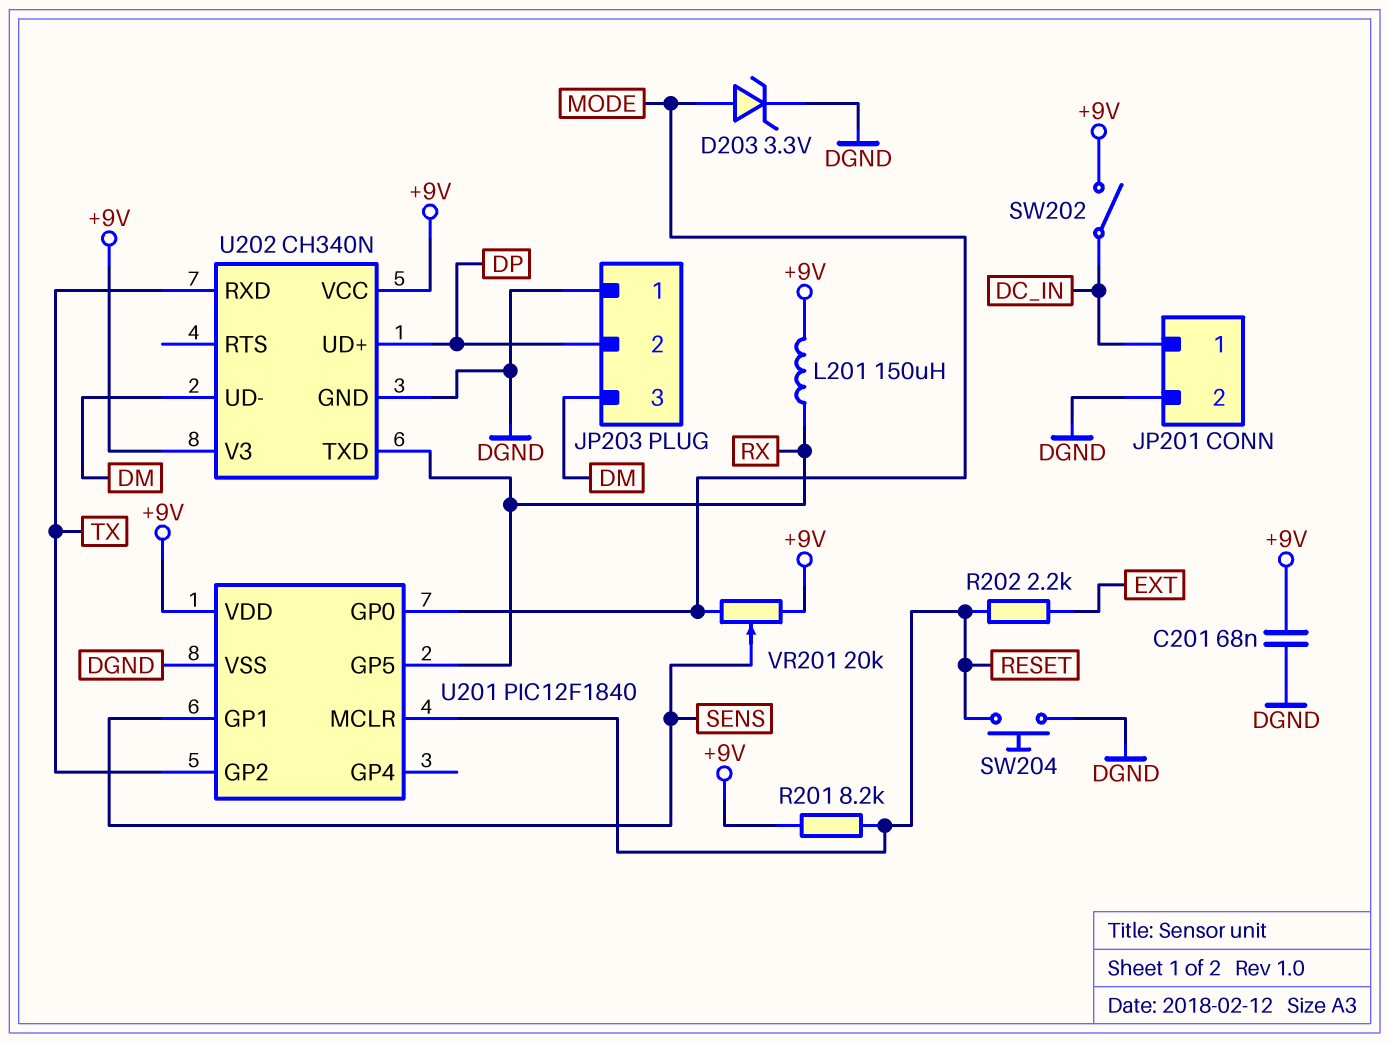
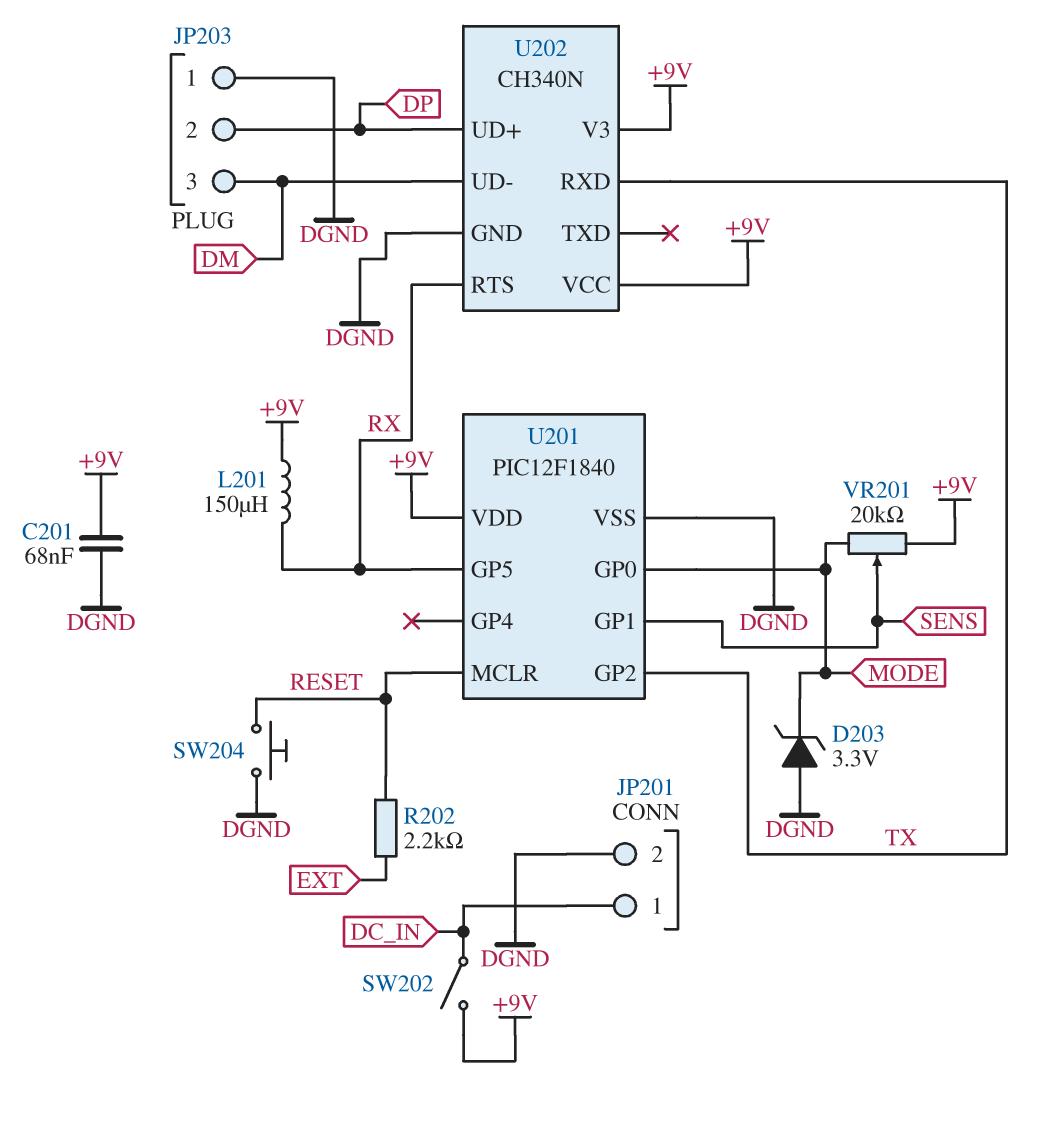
D203: zener 3.3V (A MODE, K DGND) -> zener 3.3V (A DGND, K MODE)
R201: 8.2k (+9V, RESET) -> none
U202 pin RTS: none -> RX
U202 pin TXD: RX -> none

